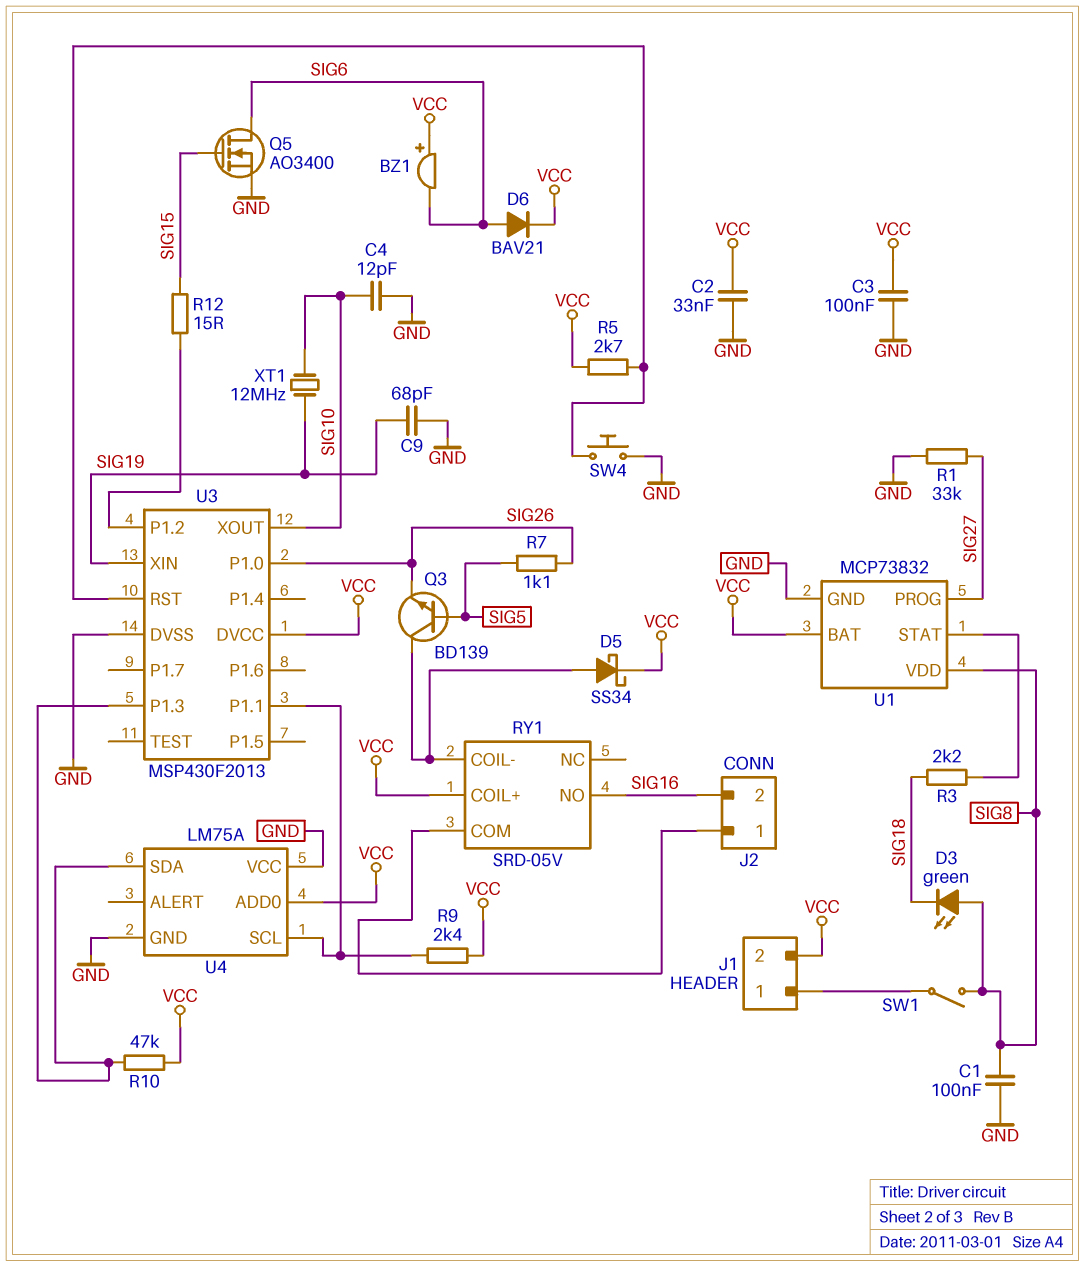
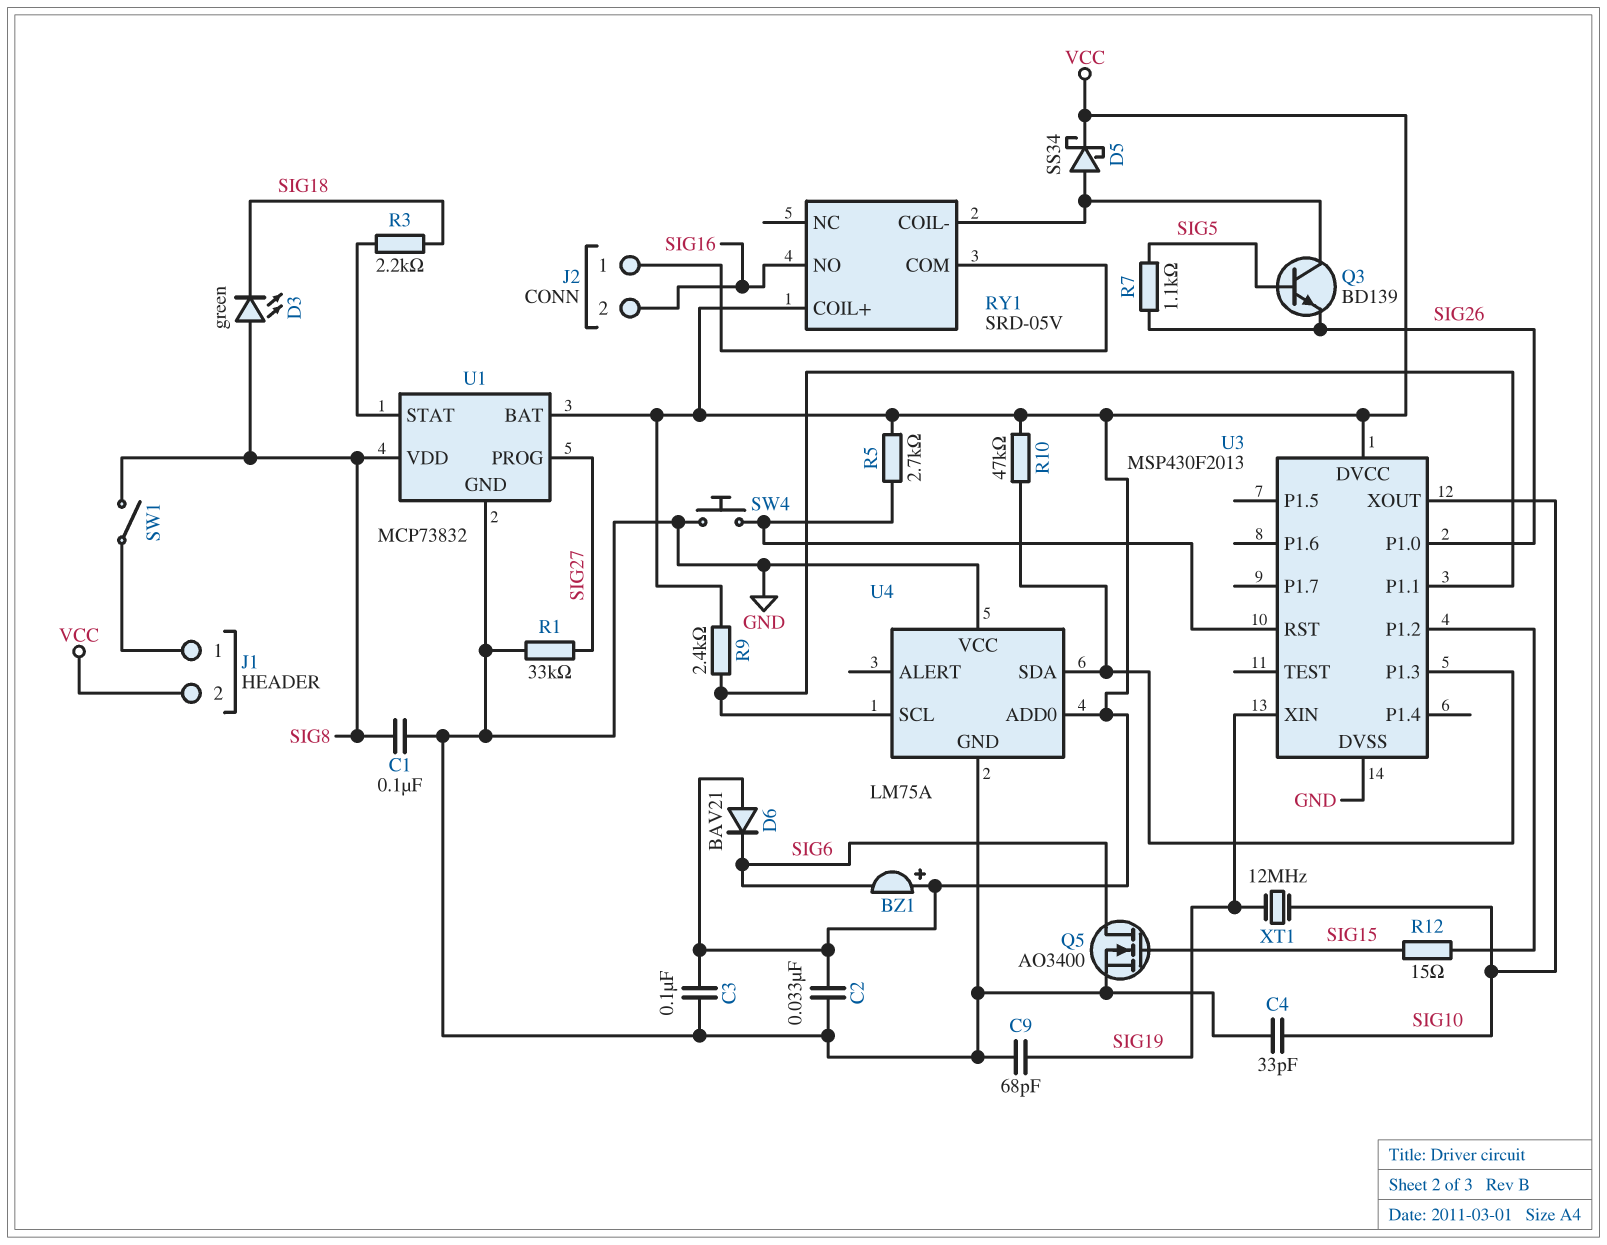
C4: 12pF (GND, SIG10) -> 33pF (GND, SIG10)
D6: diode BAV21 (A SIG6, K VCC) -> diode BAV21 (A VCC, K SIG6)

